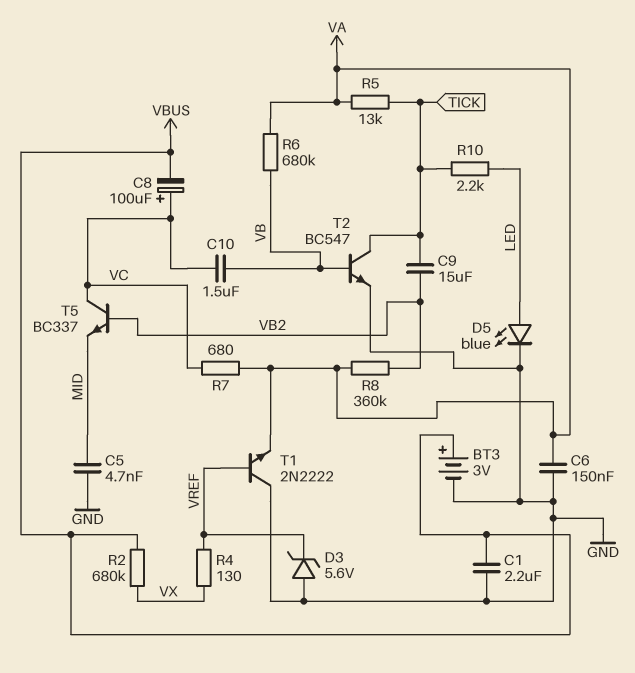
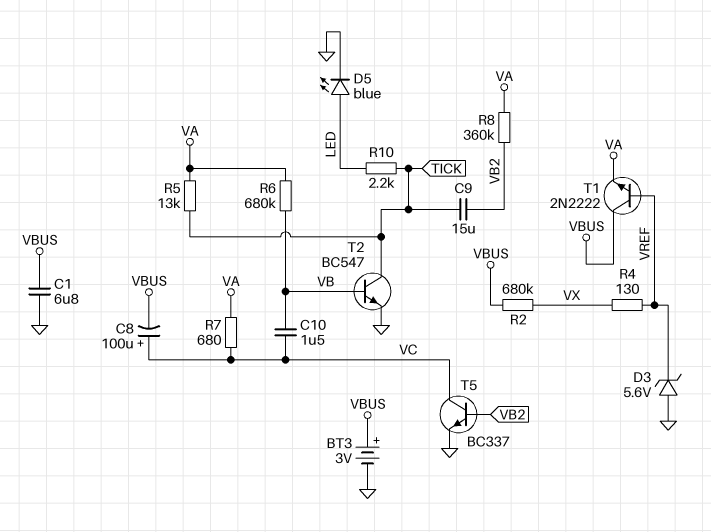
C1: 2.2uF (GND, VBUS) -> 6.8uF (GND, VBUS)
C5: 4.7nF (GND, MID) -> none
C6: 150nF (GND, VA) -> none
T1: NPN 2N2222 (B VREF, C GND, E VA) -> NPN 2N2222 (B VREF, C VBUS, E VA)
T5: NPN BC337 (B VB2, C VC, E MID) -> NPN BC337 (B VB2, C VC, E GND)

